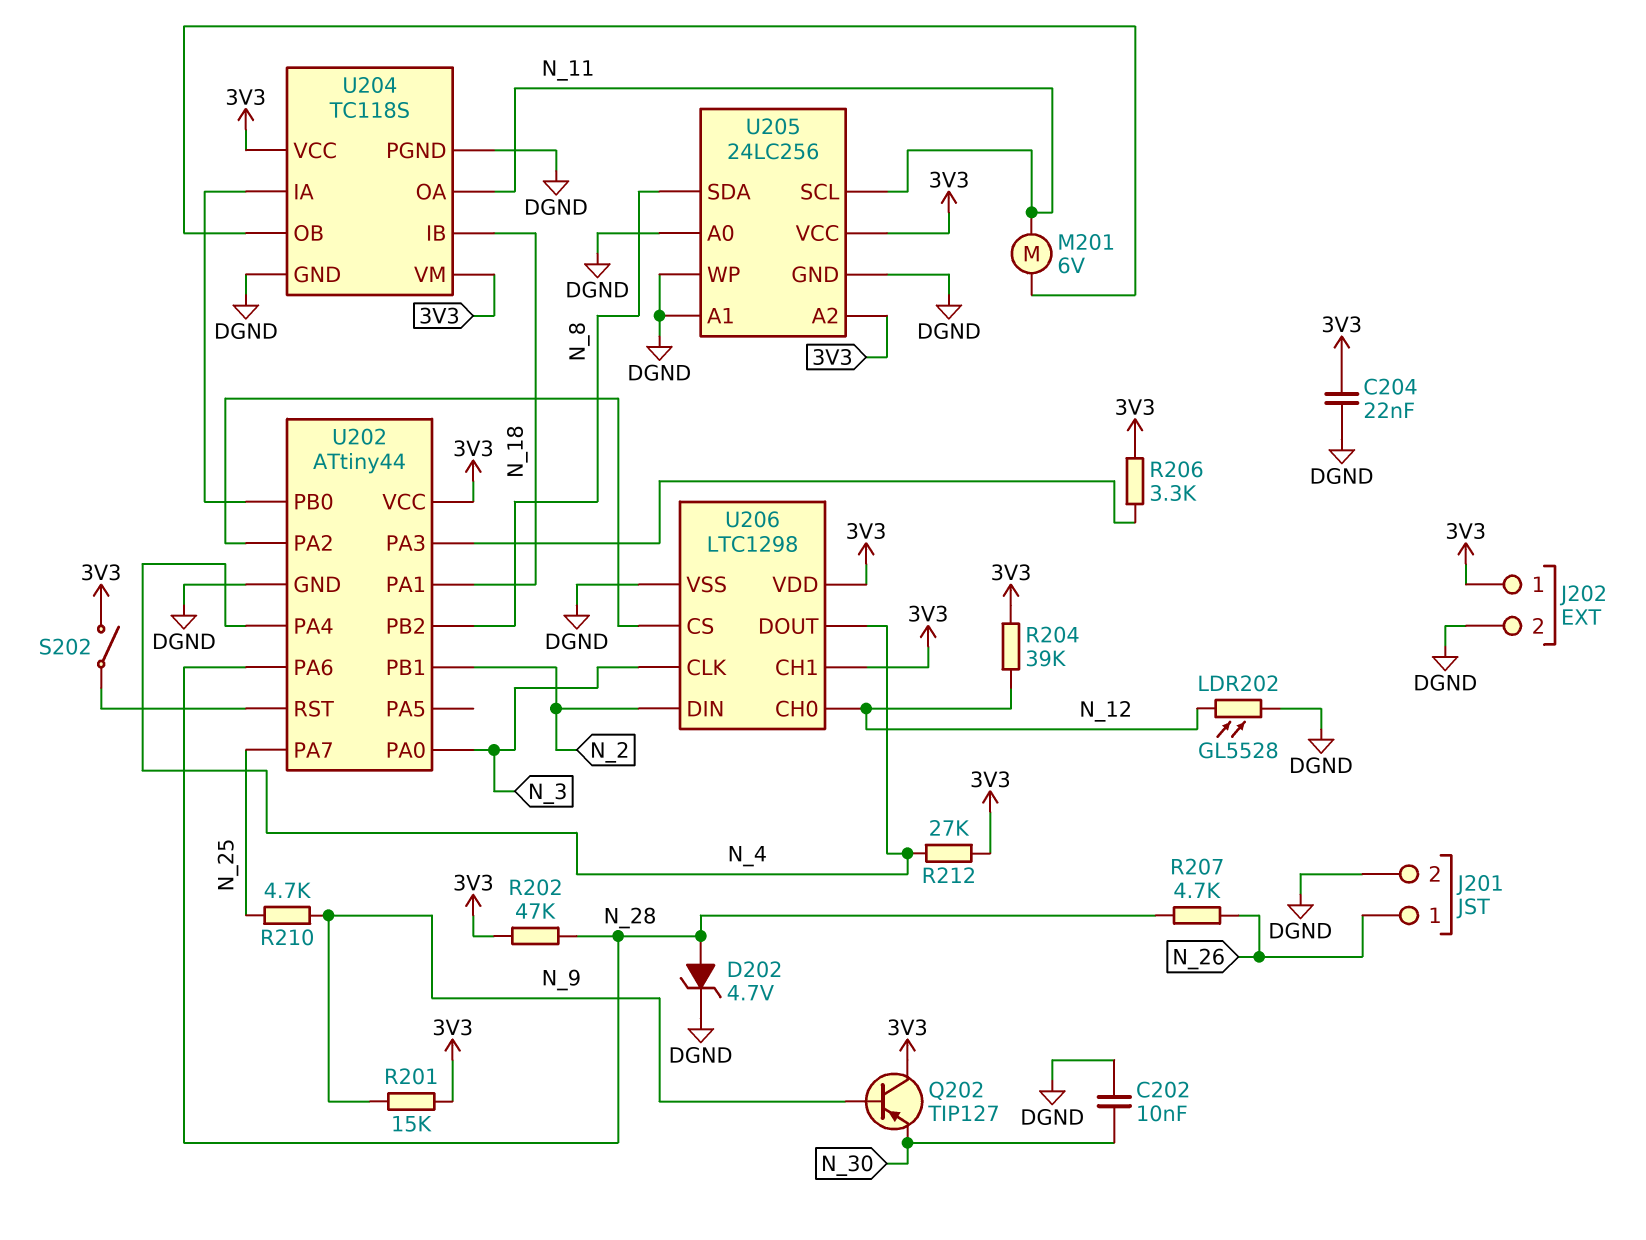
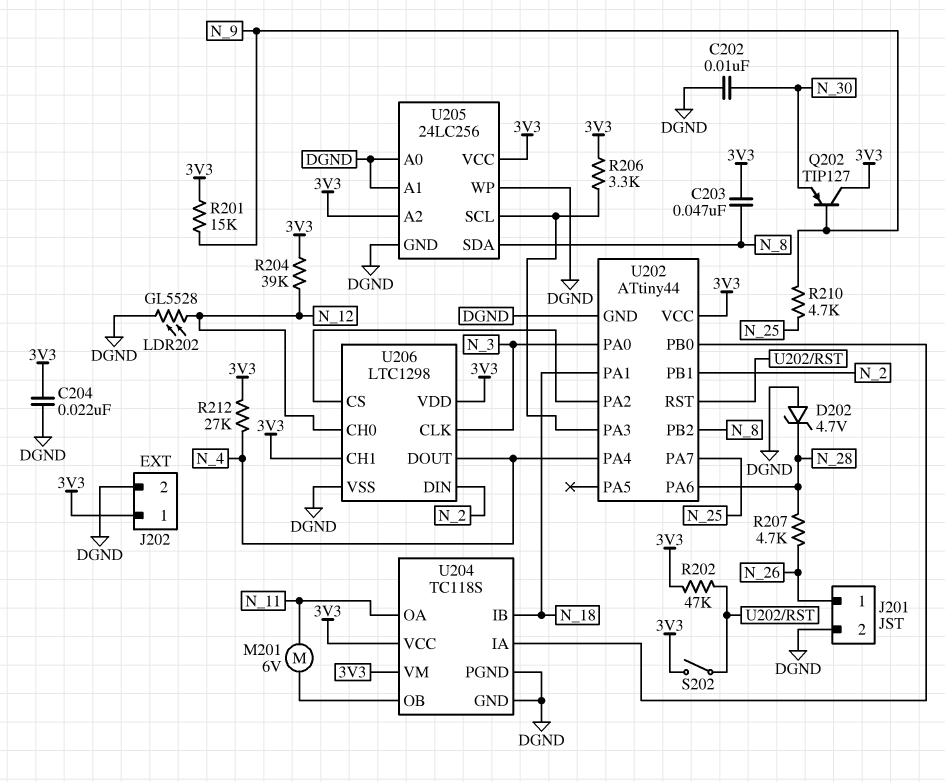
C203: none -> 47nF (3V3, N_8)
D202: zener 4.7V (A N_28, K DGND) -> zener 4.7V (A DGND, K N_28)
R202: 47k (3V3, N_28) -> 47k (3V3, U202/RST)
U205 pin SCL: N_11 -> U202/PA3

